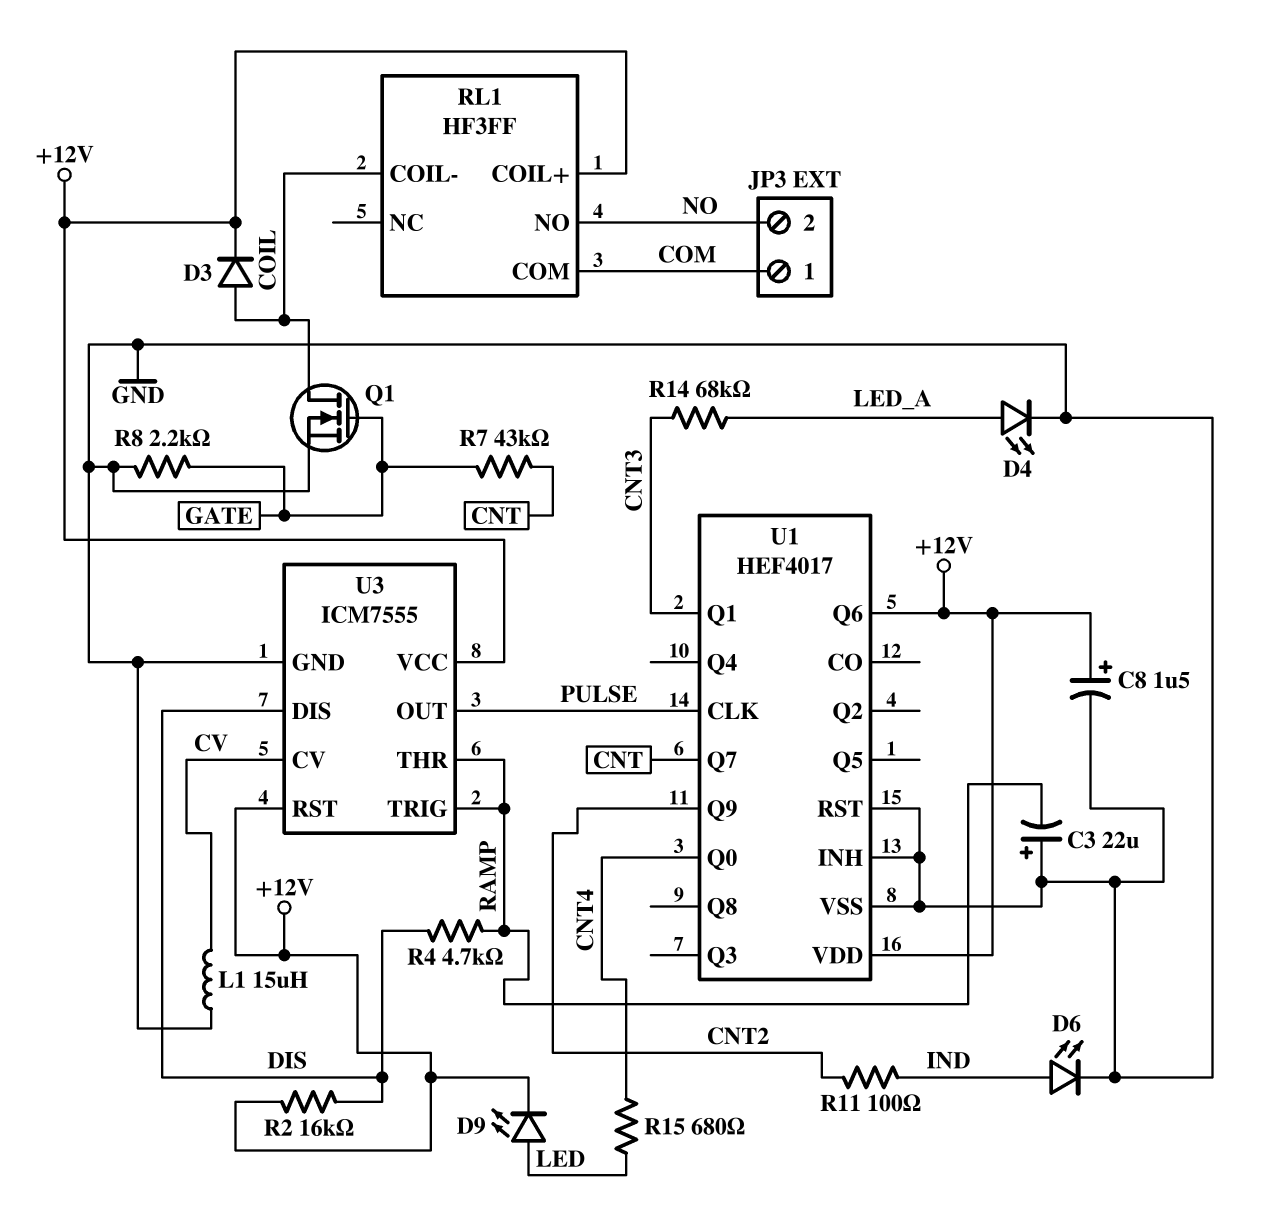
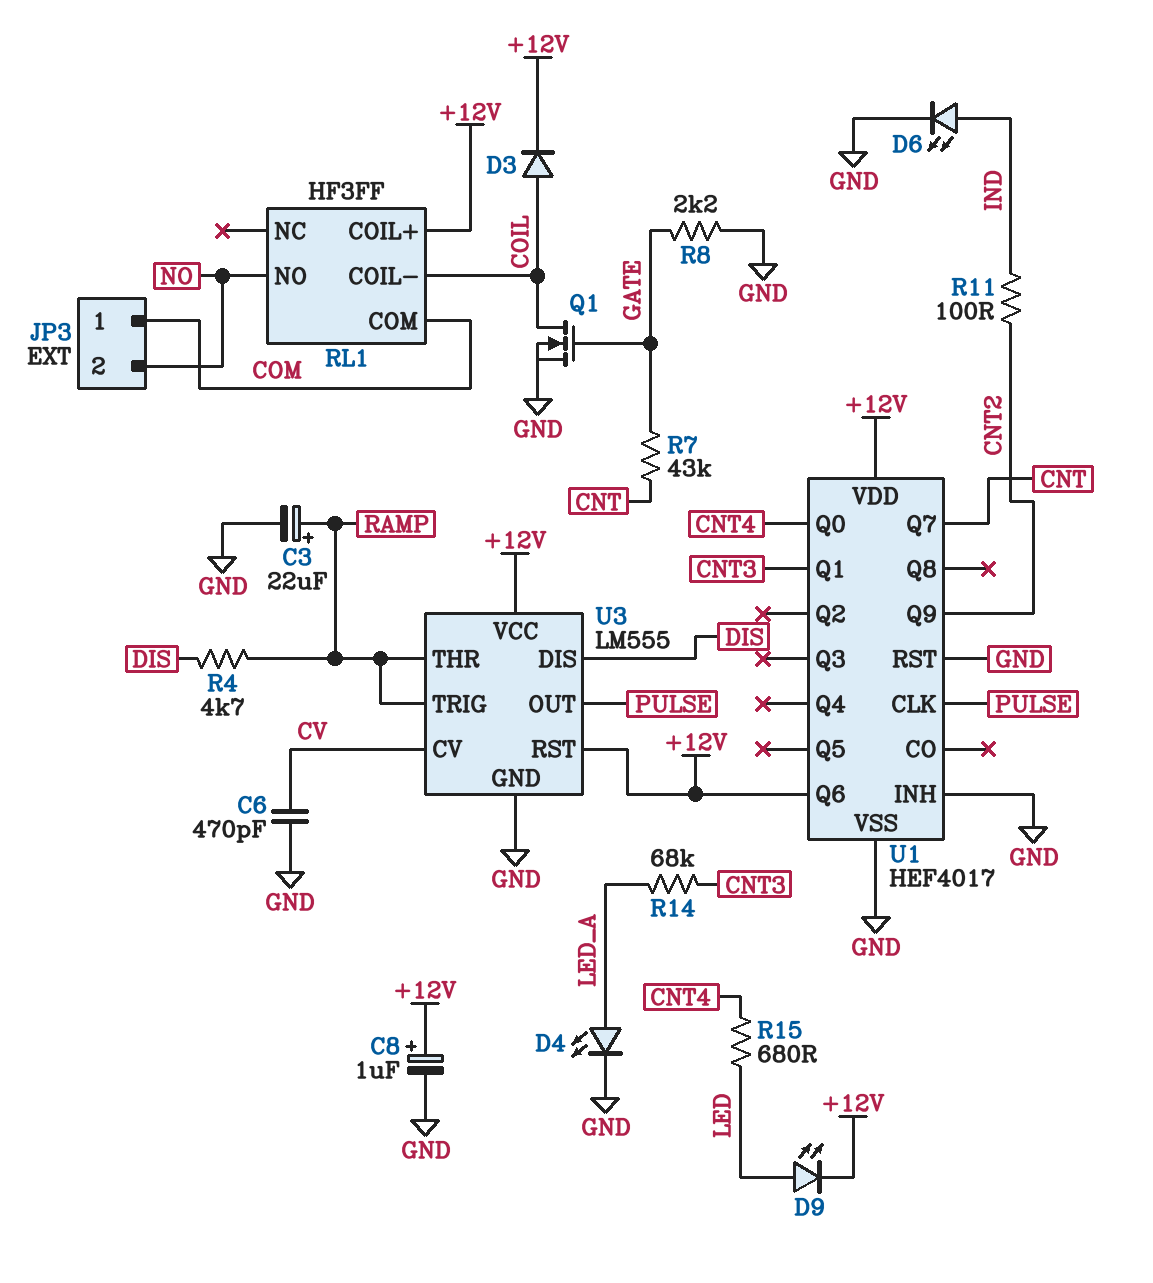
C3: 22uF (plus GND, minus RAMP) -> 22uF (plus RAMP, minus GND)
C6: none -> 470pF (CV, GND)
C8: 1.5uF (plus +12V, minus GND) -> 1uF (plus +12V, minus GND)
L1: 15uH (CV, GND) -> none
R2: 16k (+12V, DIS) -> none
U3: ICM7555 -> LM555

